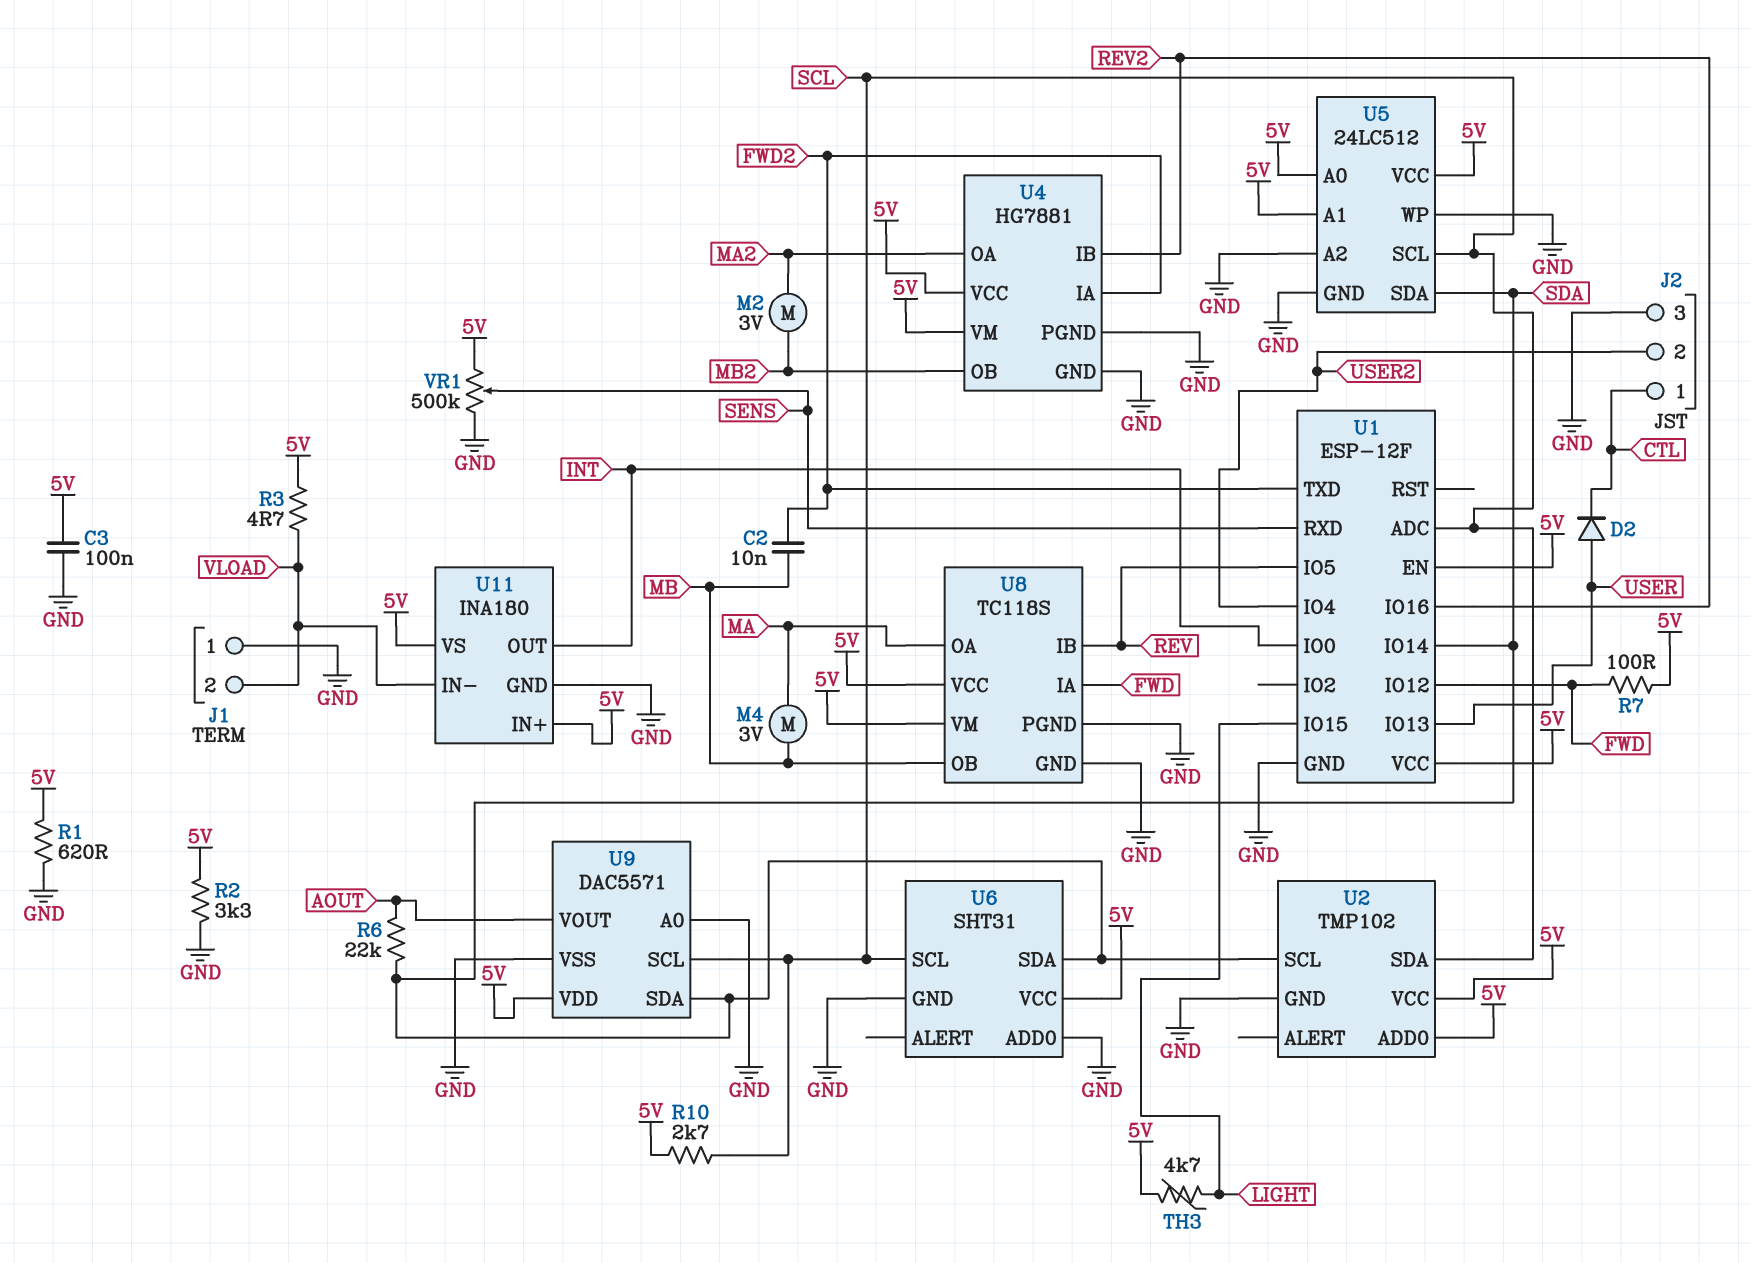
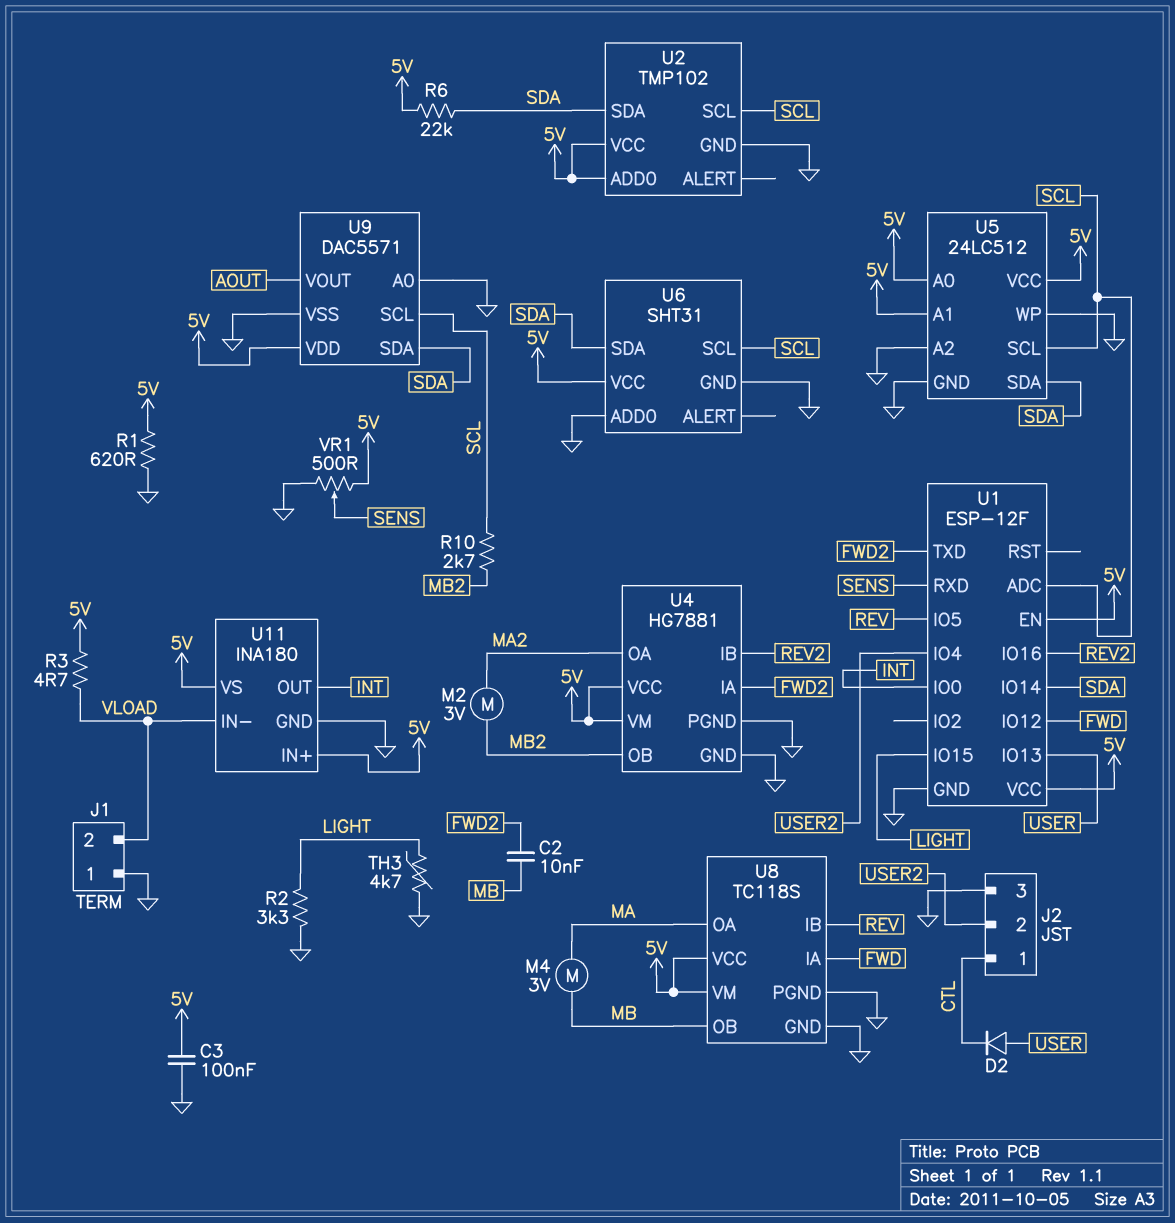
R2: 3.3k (5V, GND) -> 3.3k (GND, LIGHT)
R6: 22k (AOUT, SDA) -> 22k (5V, SDA)
R7: 100 (5V, FWD) -> none
R10: 2.7k (5V, SCL) -> 2.7k (MB2, SCL)
TH3: 4.7k (5V, LIGHT) -> 4.7k (GND, LIGHT)
U2 pin SCL: SDA -> SCL
U2 pin SDA: SCL -> SDA
VR1: 500k (5V, GND, wiper SENS) -> 500 (5V, GND, wiper SENS)

